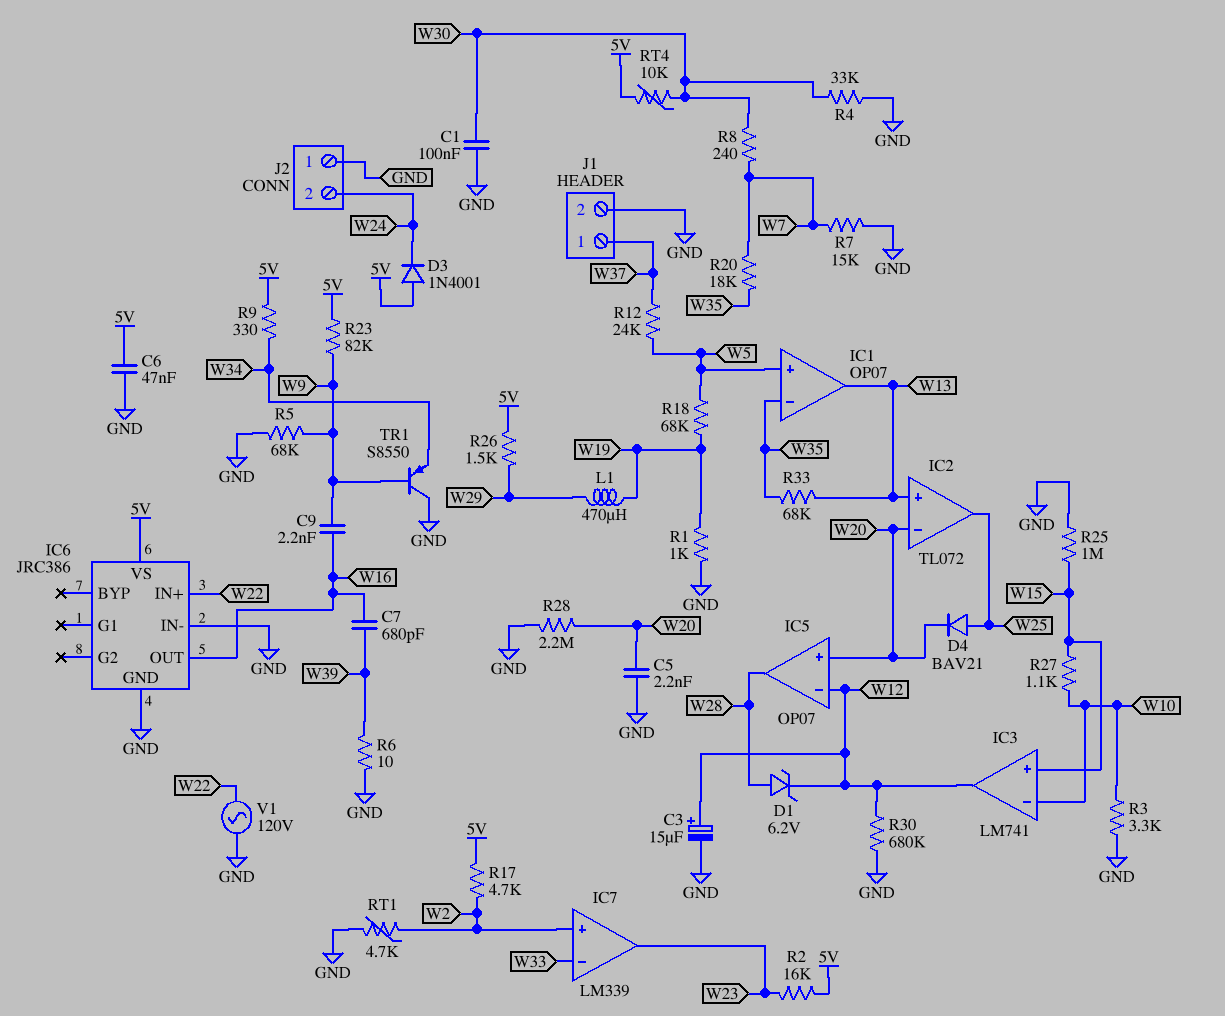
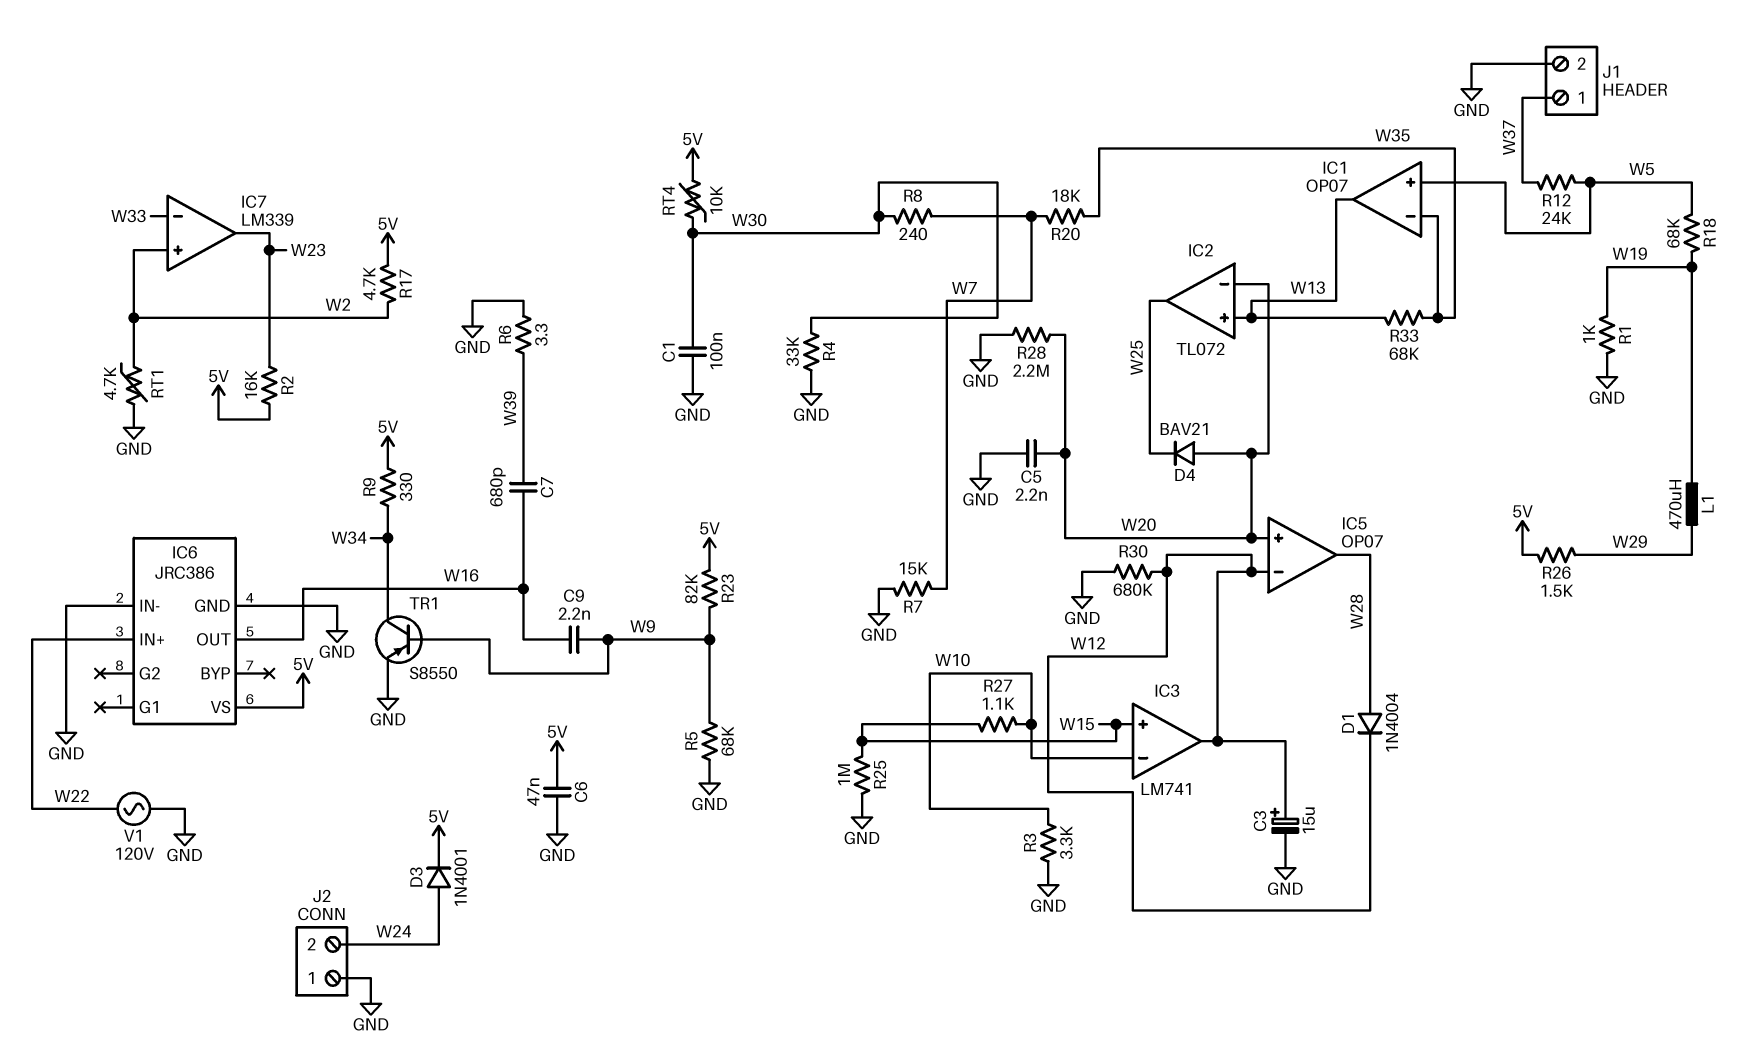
D1: zener 6.2V (A W28, K W12) -> diode 1N4004 (A W28, K W12)
D3: diode 1N4001 (A 5V, K W24) -> diode 1N4001 (A W24, K 5V)
D4: diode BAV21 (A W25, K W20) -> diode BAV21 (A W20, K W25)
R6: 10 (GND, W39) -> 3.3 (GND, W39)
TR1: PNP S8550 (B W9, C GND, E W34) -> PNP S8550 (B W9, C W34, E GND)

